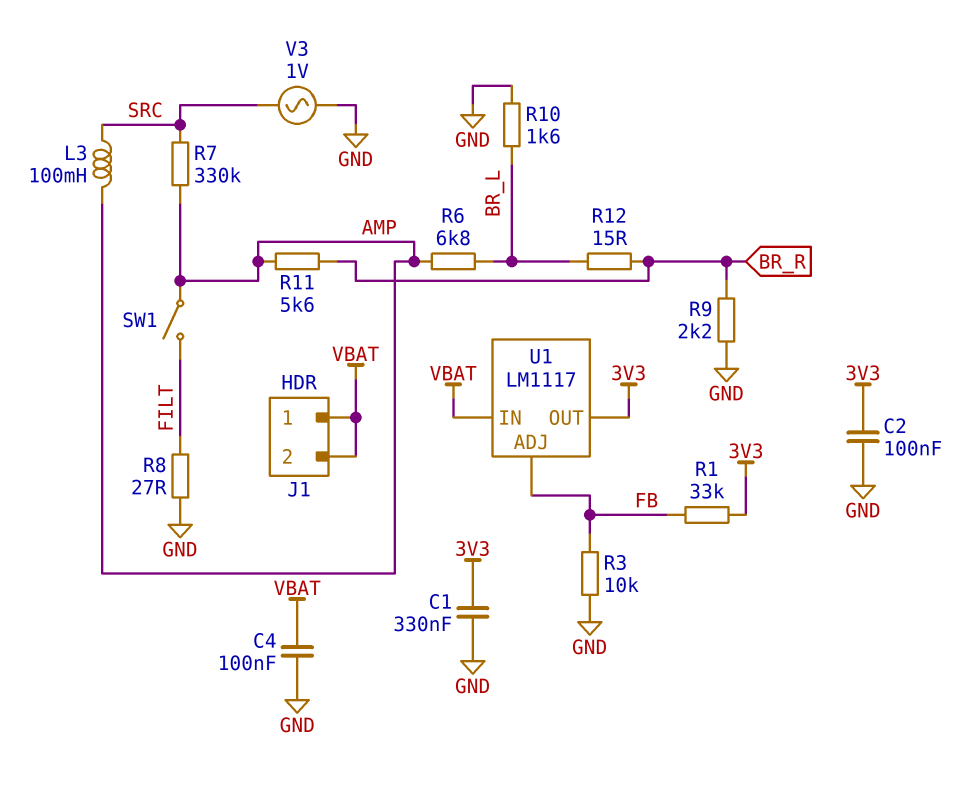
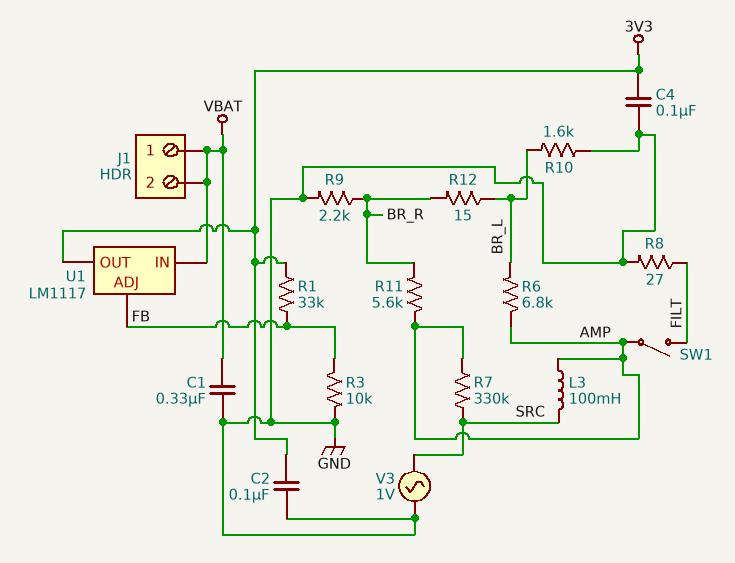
C1: 330nF (3V3, GND) -> 330nF (GND, VBAT)
C4: 100nF (GND, VBAT) -> 100nF (3V3, GND)

